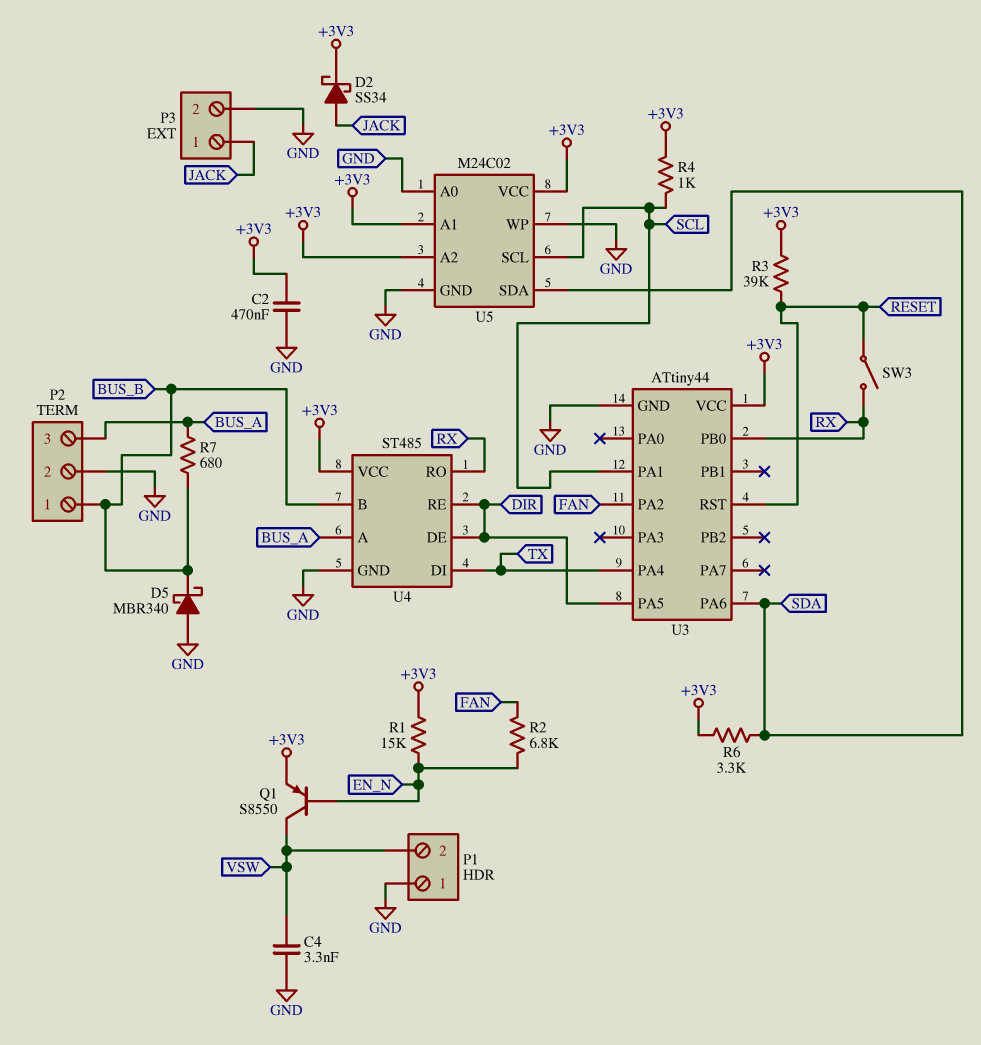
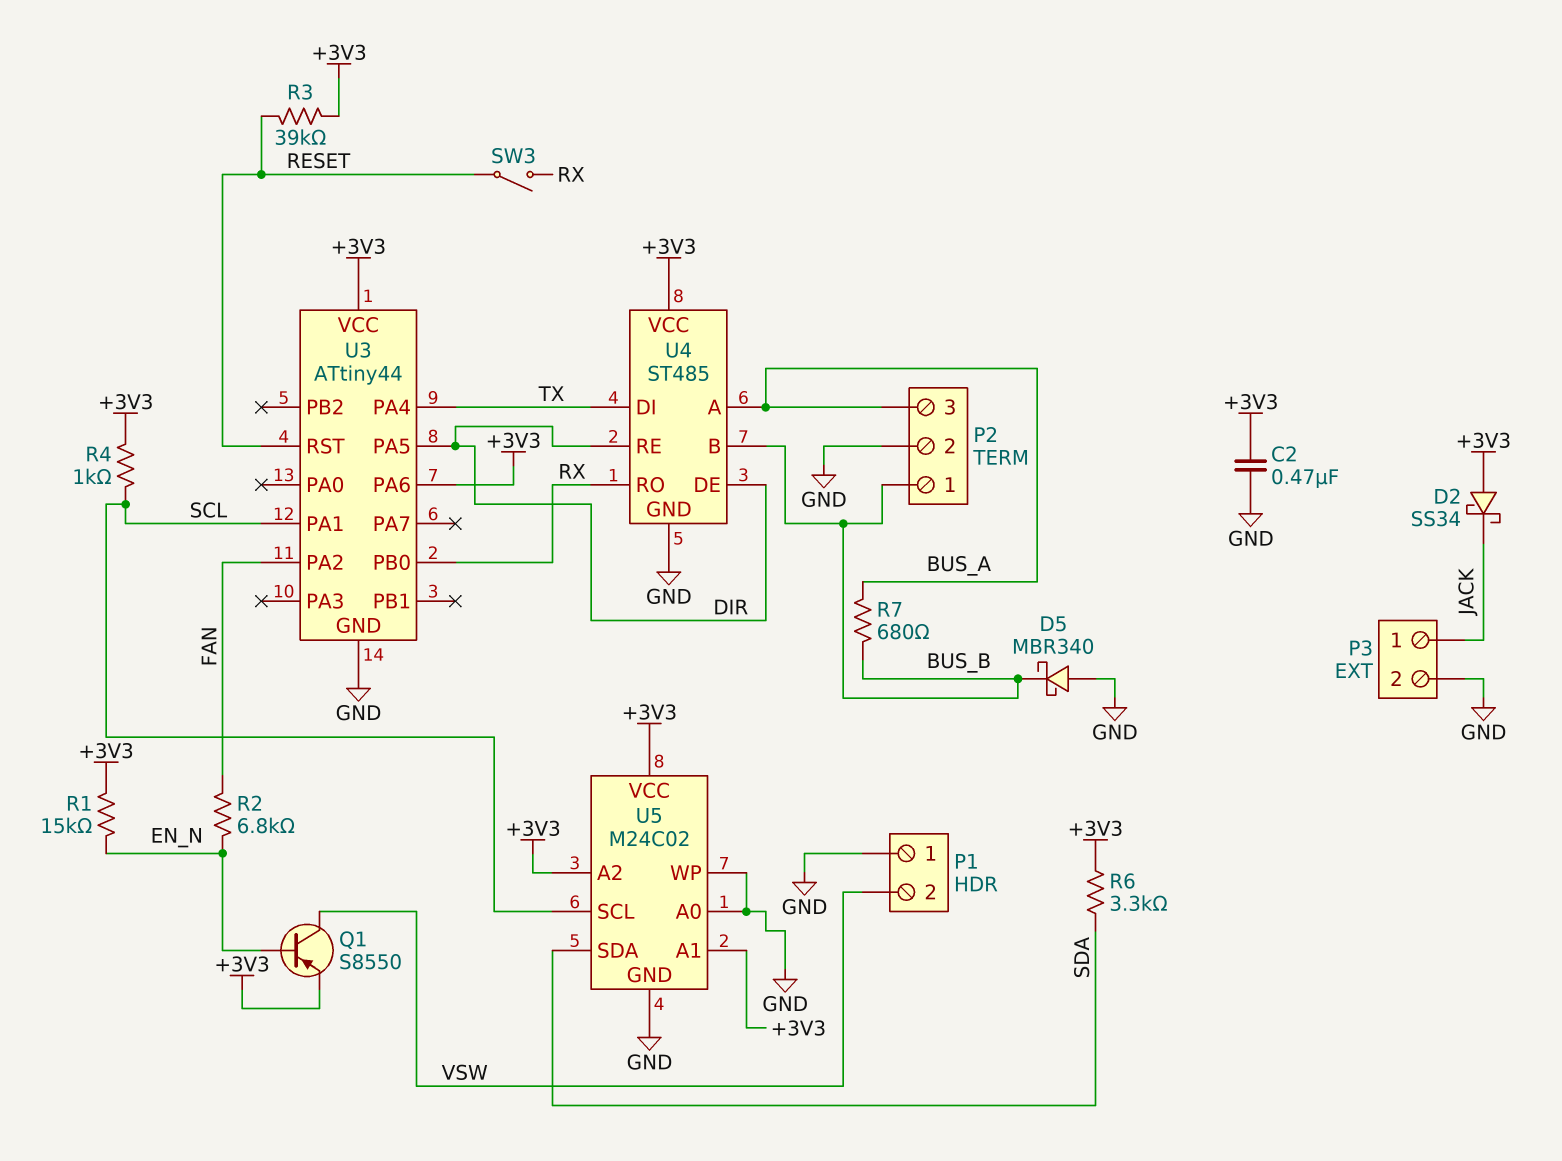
C4: 3.3nF (GND, VSW) -> none
D2: schottky SS34 (A JACK, K +3V3) -> schottky SS34 (A +3V3, K JACK)
U3 pin PA6: SDA -> +3V3

